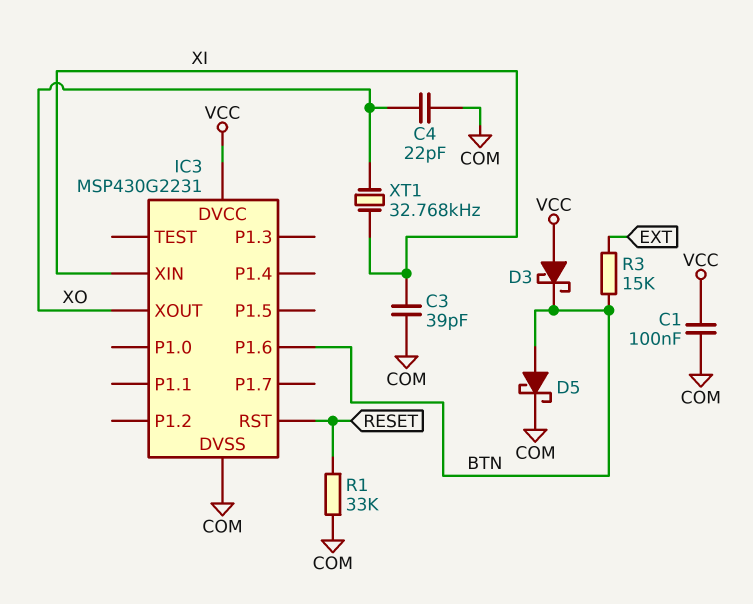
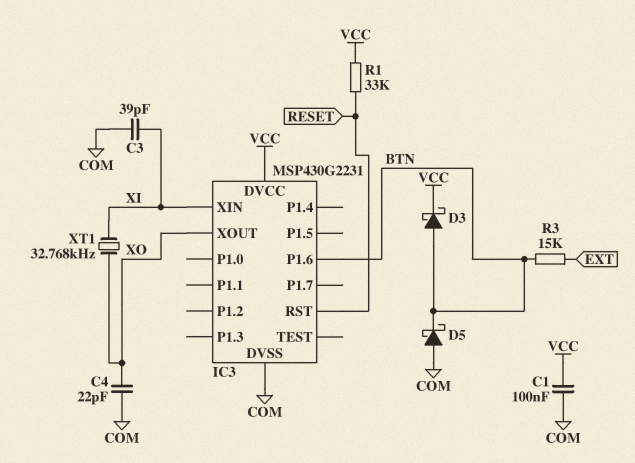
D3: schottky (A VCC, K BTN) -> schottky (A BTN, K VCC)
D5: schottky (A BTN, K COM) -> schottky (A COM, K BTN)
R1: 33k (COM, RESET) -> 33k (RESET, VCC)

